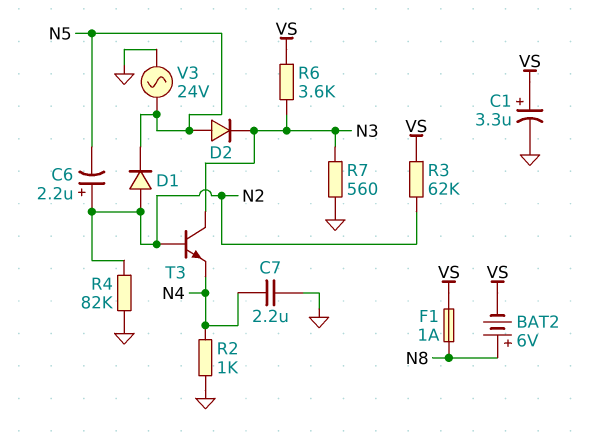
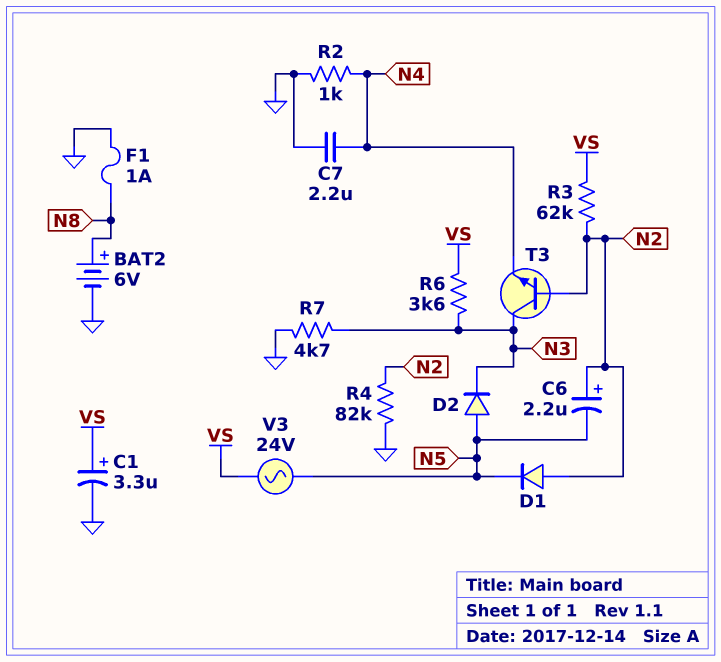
BAT2: 6V (plus N8, minus VS) -> 6V (plus N8, minus GND)
F1: 1A (N8, VS) -> 1A (GND, N8)
R7: 560 (GND, N3) -> 4.7k (GND, N3)
V3: AC 24V (GND, N5) -> AC 24V (N5, VS)

